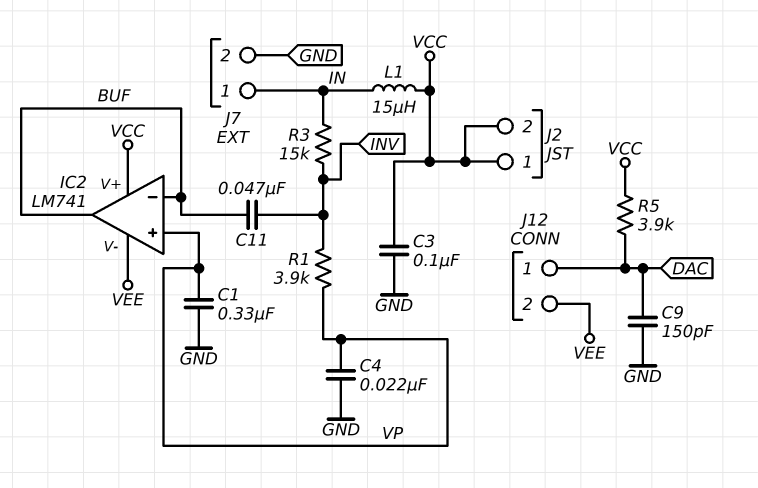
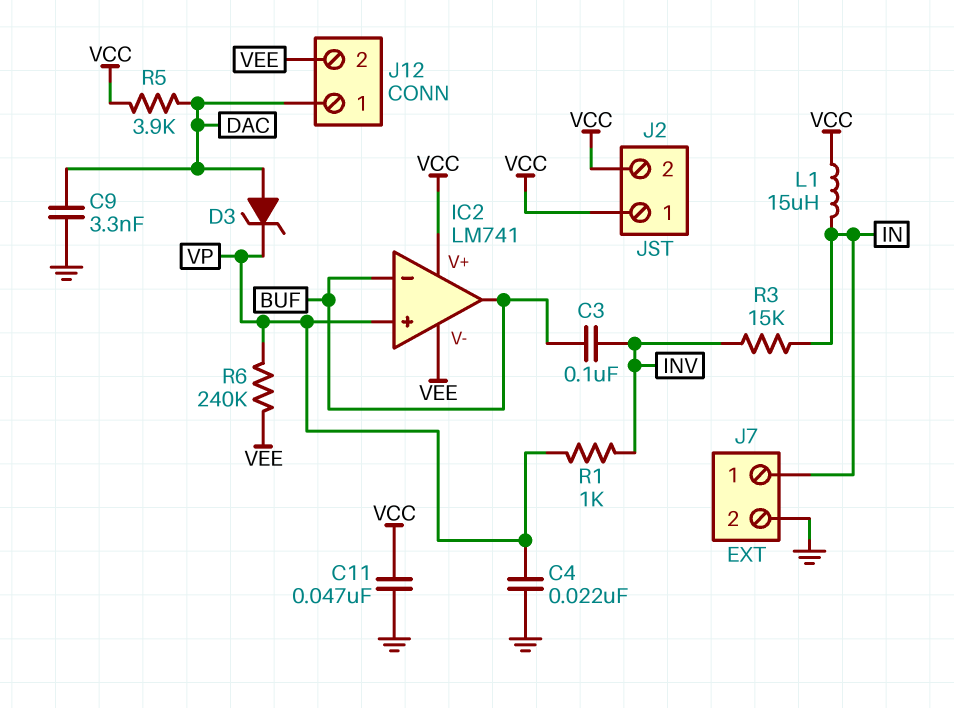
C1: 330nF (GND, VP) -> none
C3: 100nF (GND, VCC) -> 100nF (BUF, INV)
C9: 150pF (DAC, GND) -> 3.3nF (DAC, GND)
C11: 47nF (BUF, INV) -> 47nF (GND, VCC)
D3: none -> zener (A DAC, K VP)
R1: 3.9k (INV, VP) -> 1k (INV, VP)
R6: none -> 240k (VEE, VP)

